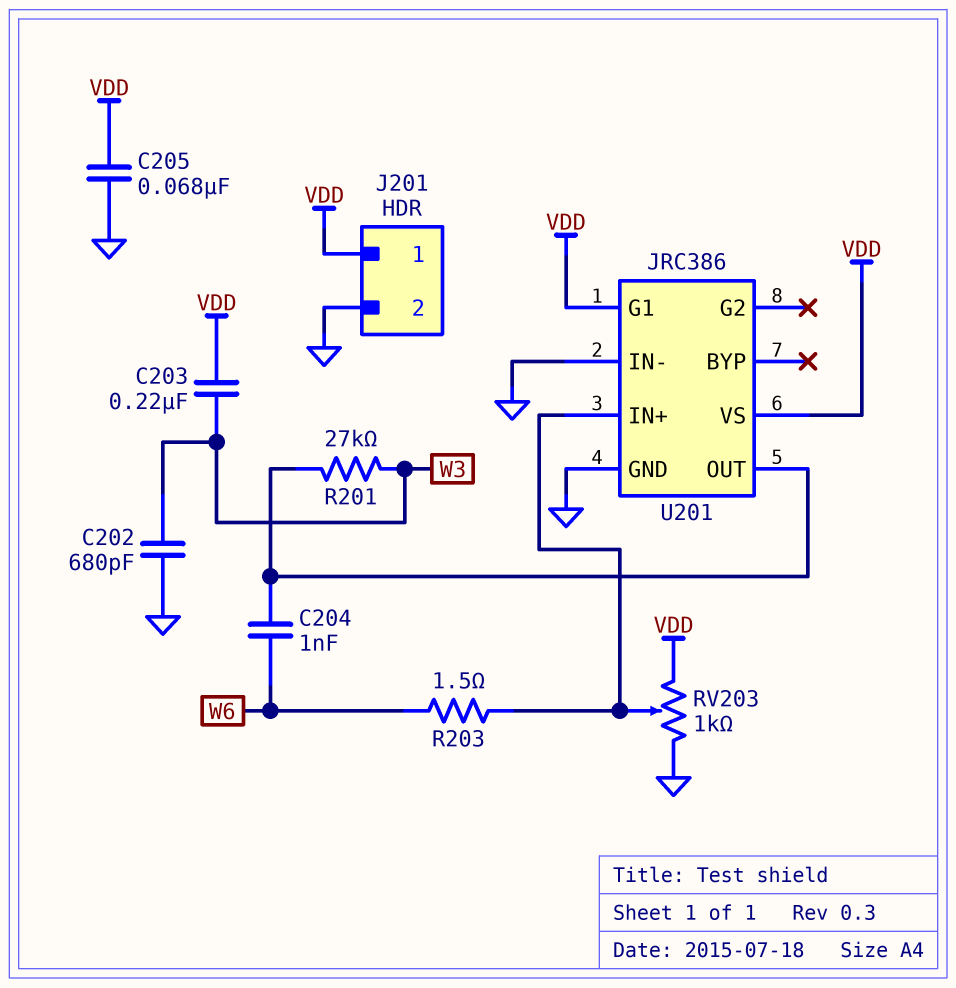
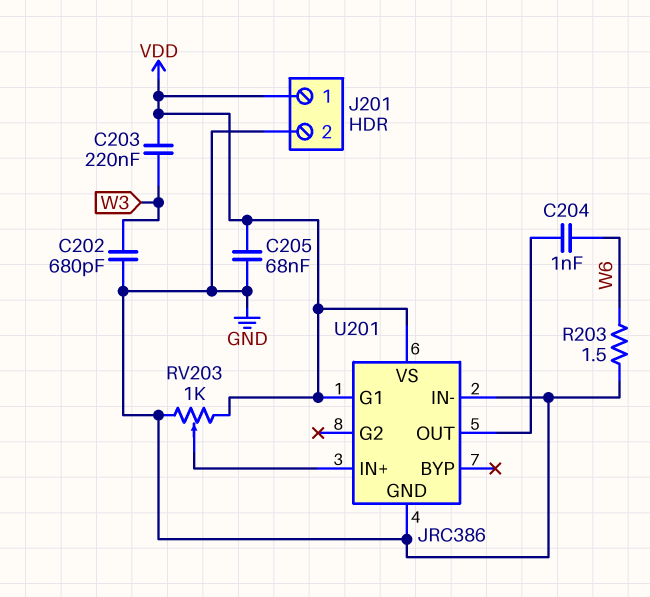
R201: 27k (U201/OUT, W3) -> none
R203: 1.5 (U201/IN+, W6) -> 1.5 (GND, W6)

